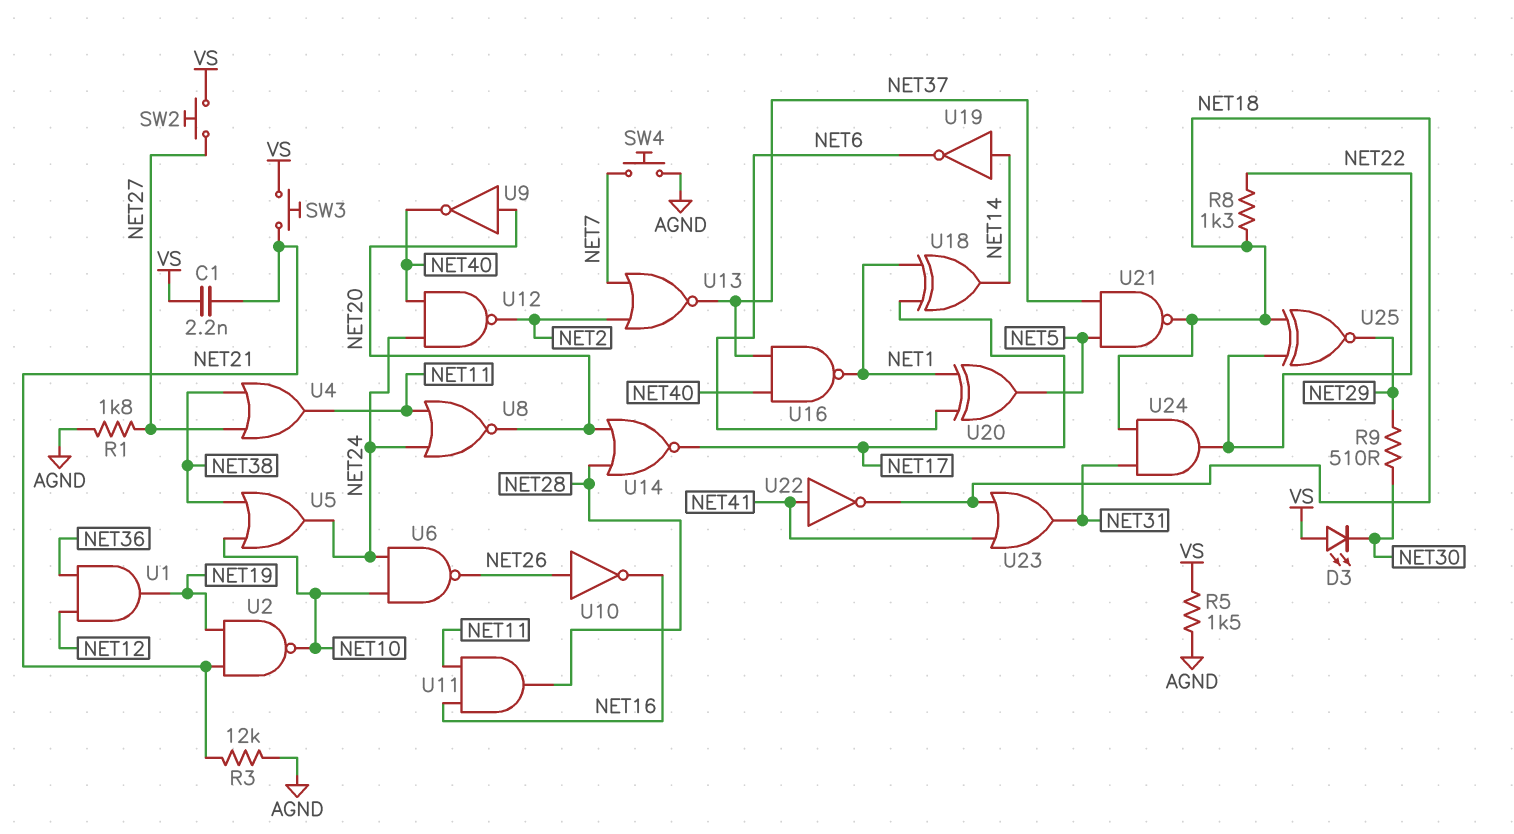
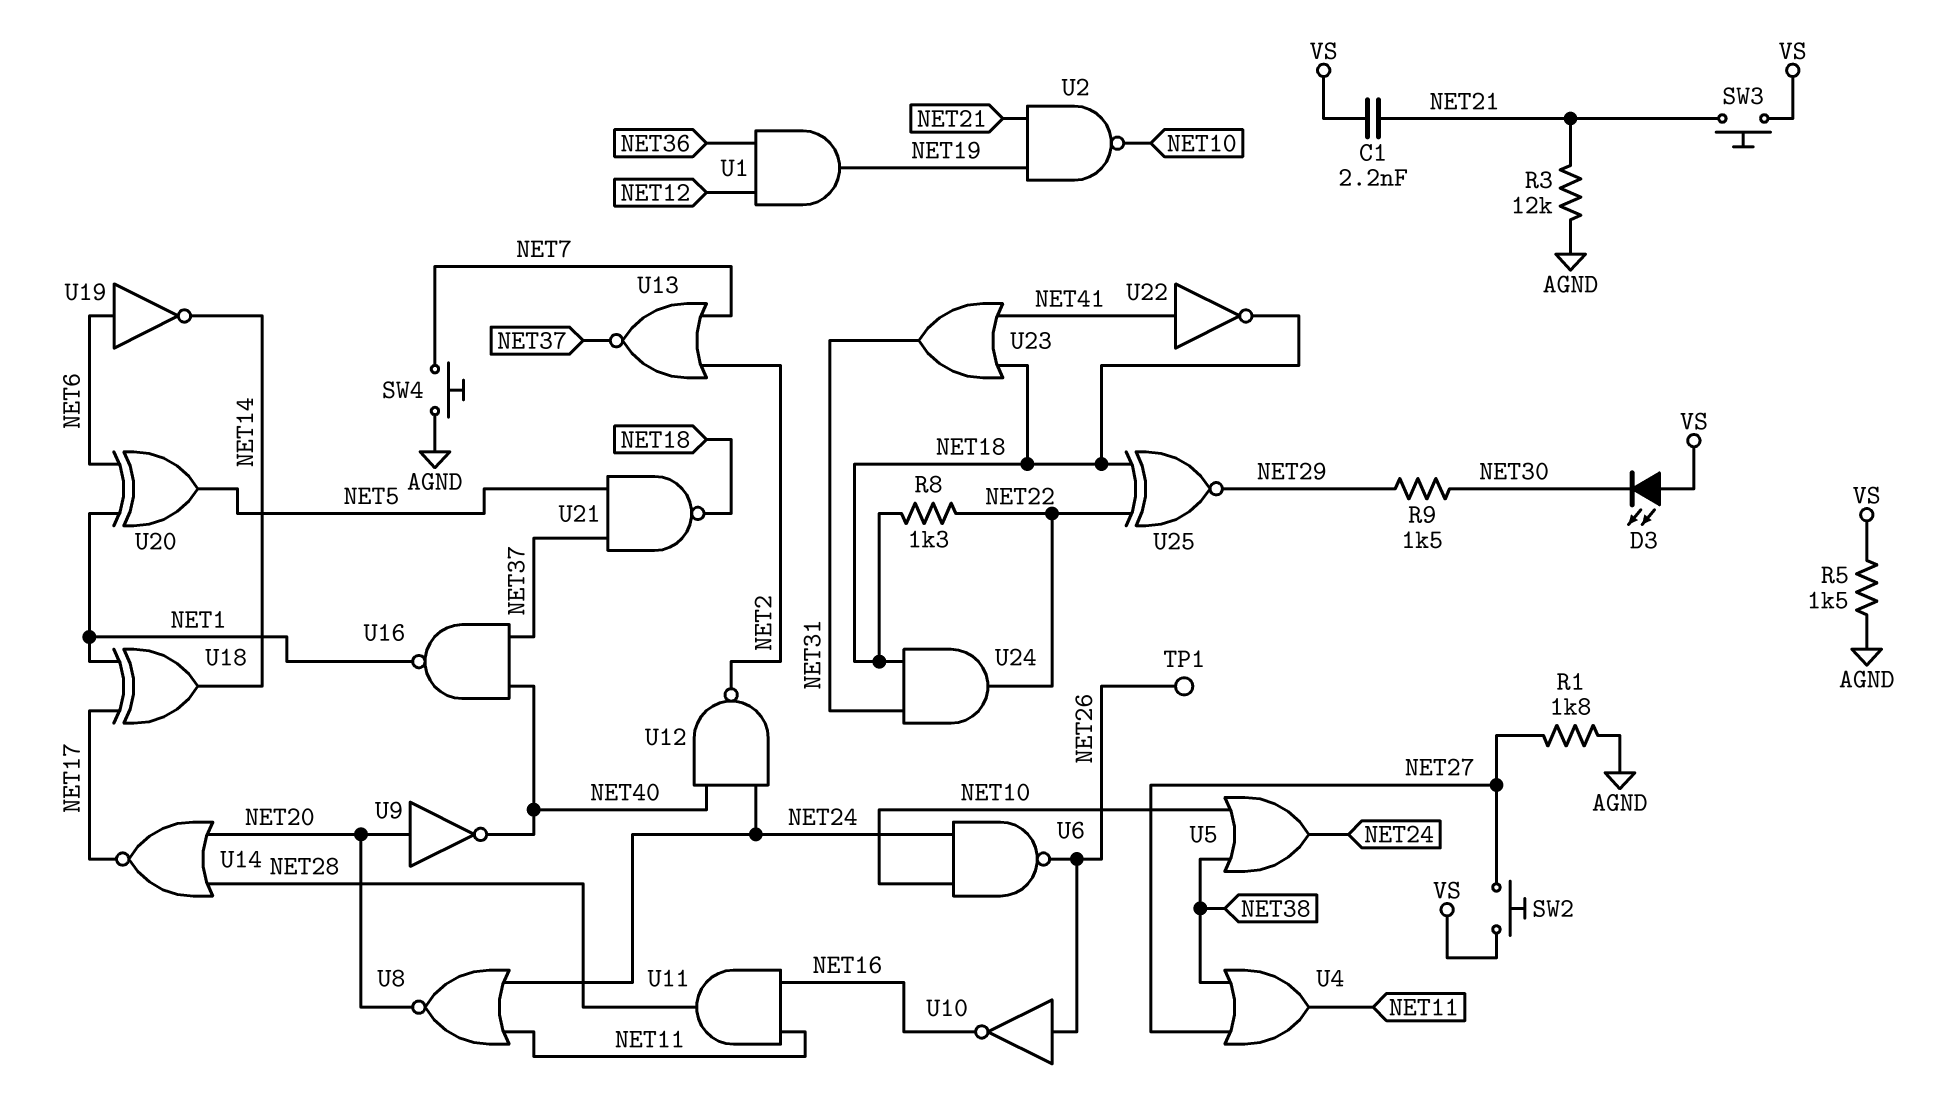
R9: 510 (NET29, NET30) -> 1.5k (NET29, NET30)
TP1: none -> test point (NET26)
U19: NOT (in NET14, out NET6) -> NOT (in NET6, out NET14)

